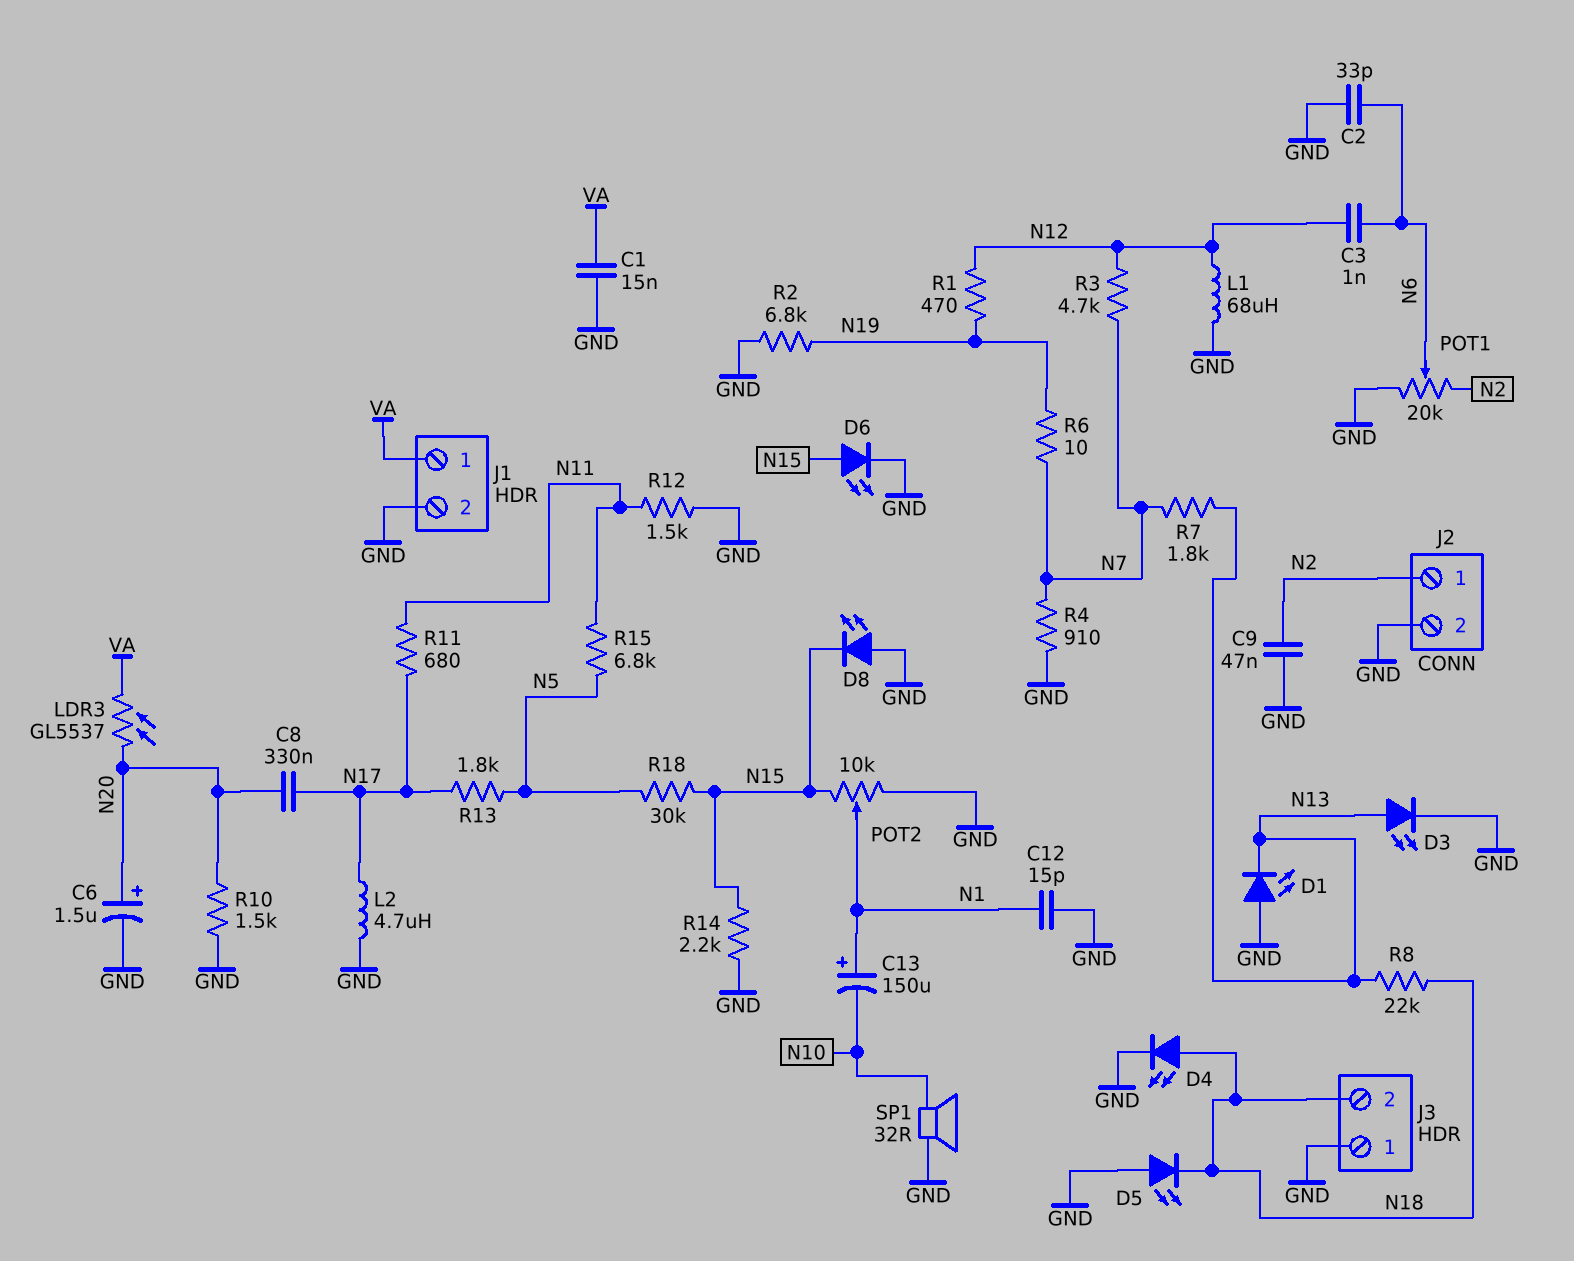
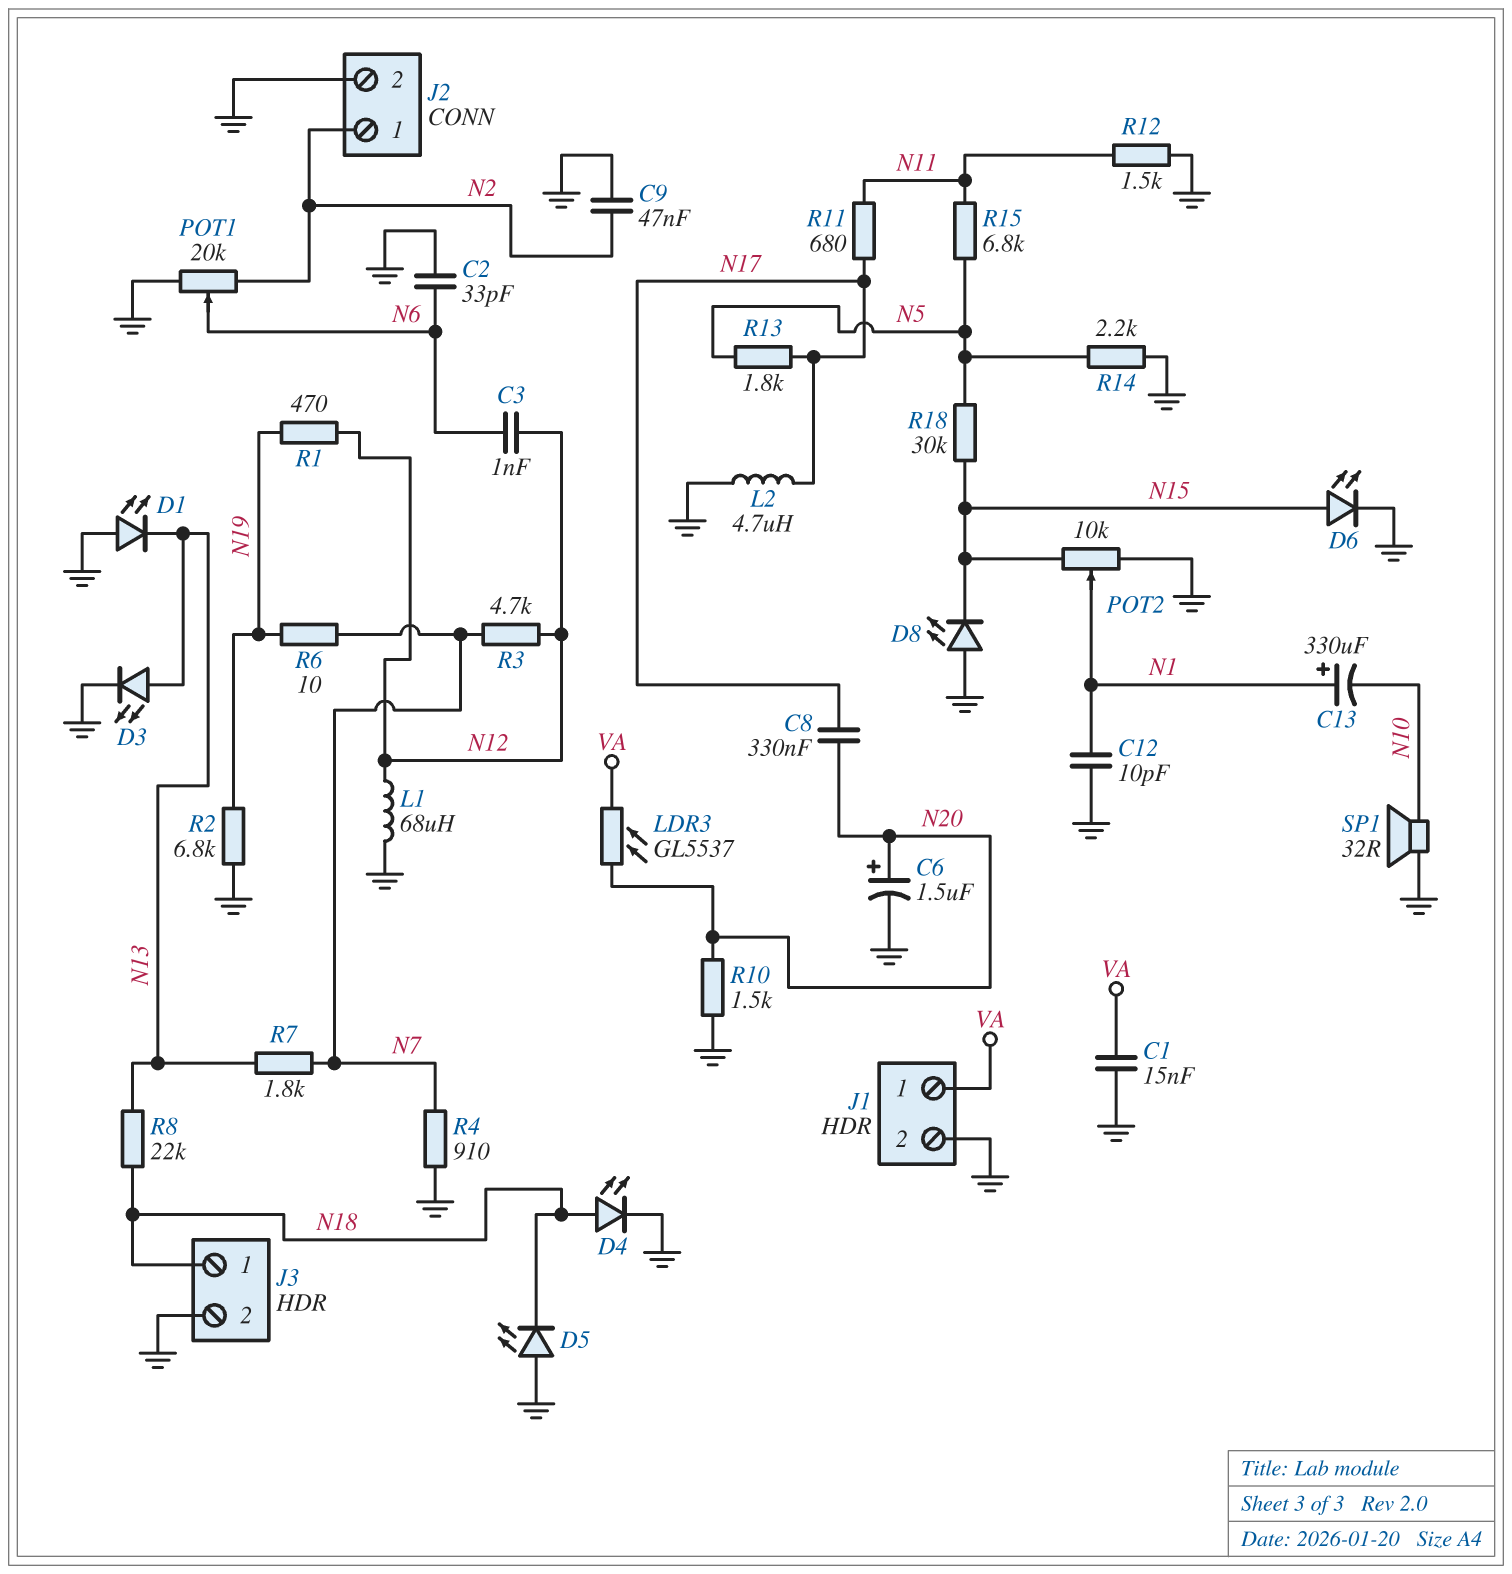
C12: 15pF (GND, N1) -> 10pF (GND, N1)
C13: 150uF (plus N1, minus N10) -> 330uF (plus N1, minus N10)
J3 pin 1: GND -> N18
J3 pin 2: N18 -> GND
R14: 2.2k (GND, N15) -> 2.2k (GND, N5)

